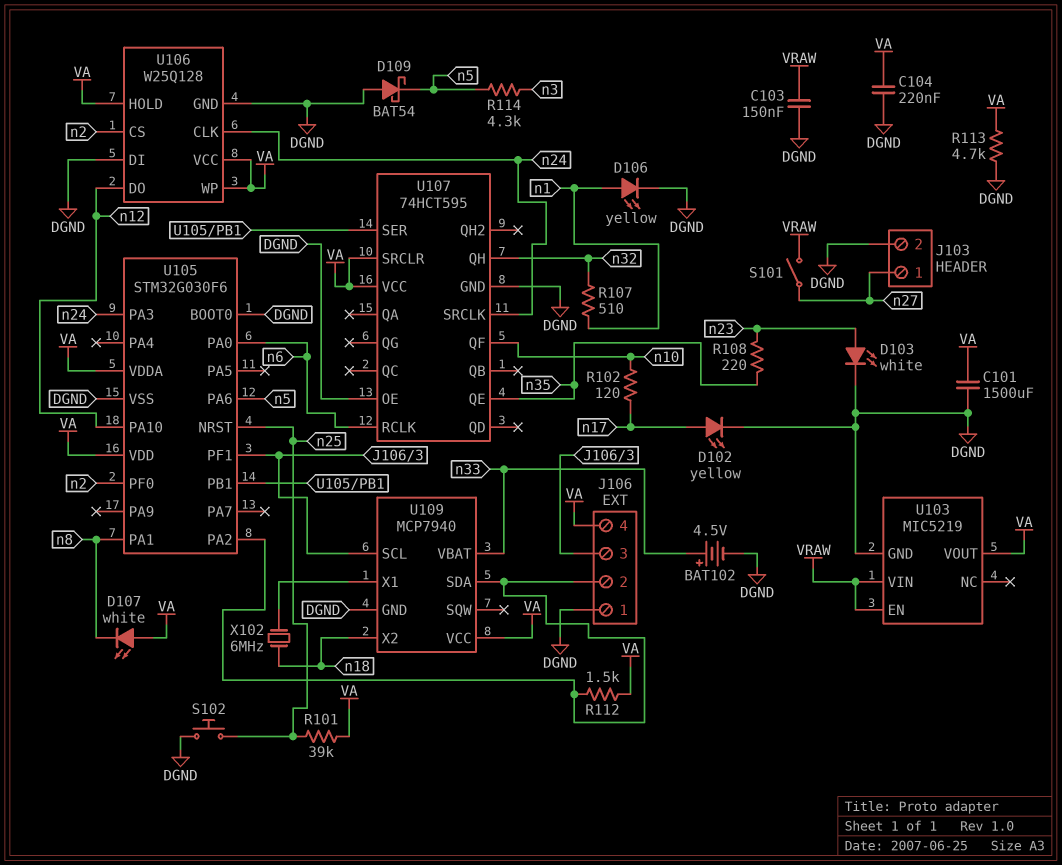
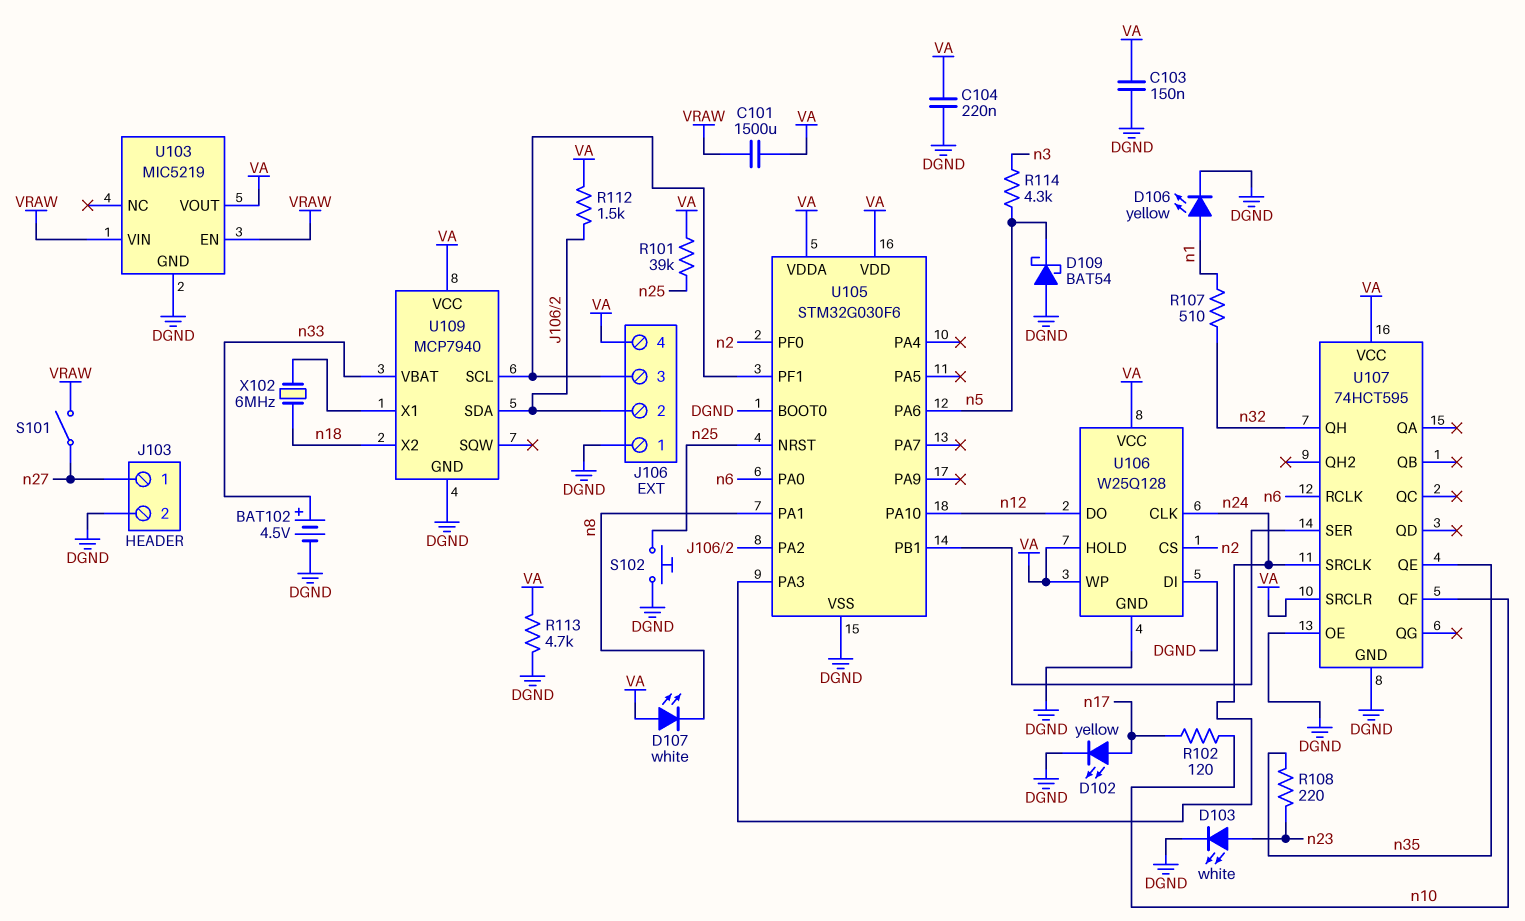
C101: 1500uF (DGND, VA) -> 1500uF (VA, VRAW)
C103: 150nF (DGND, VRAW) -> 150nF (DGND, VA)

